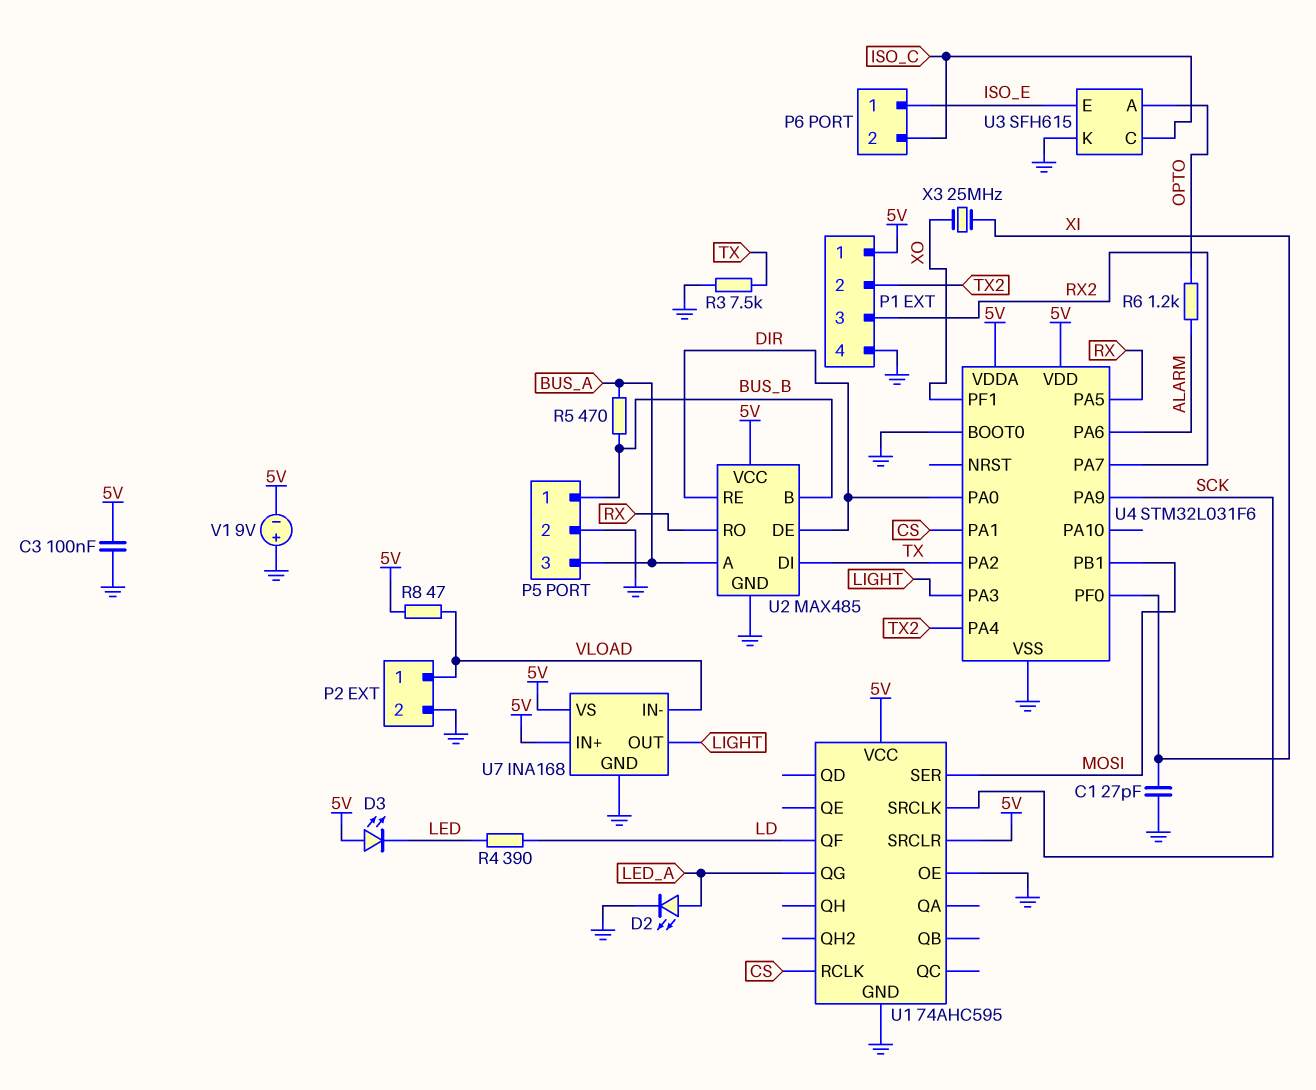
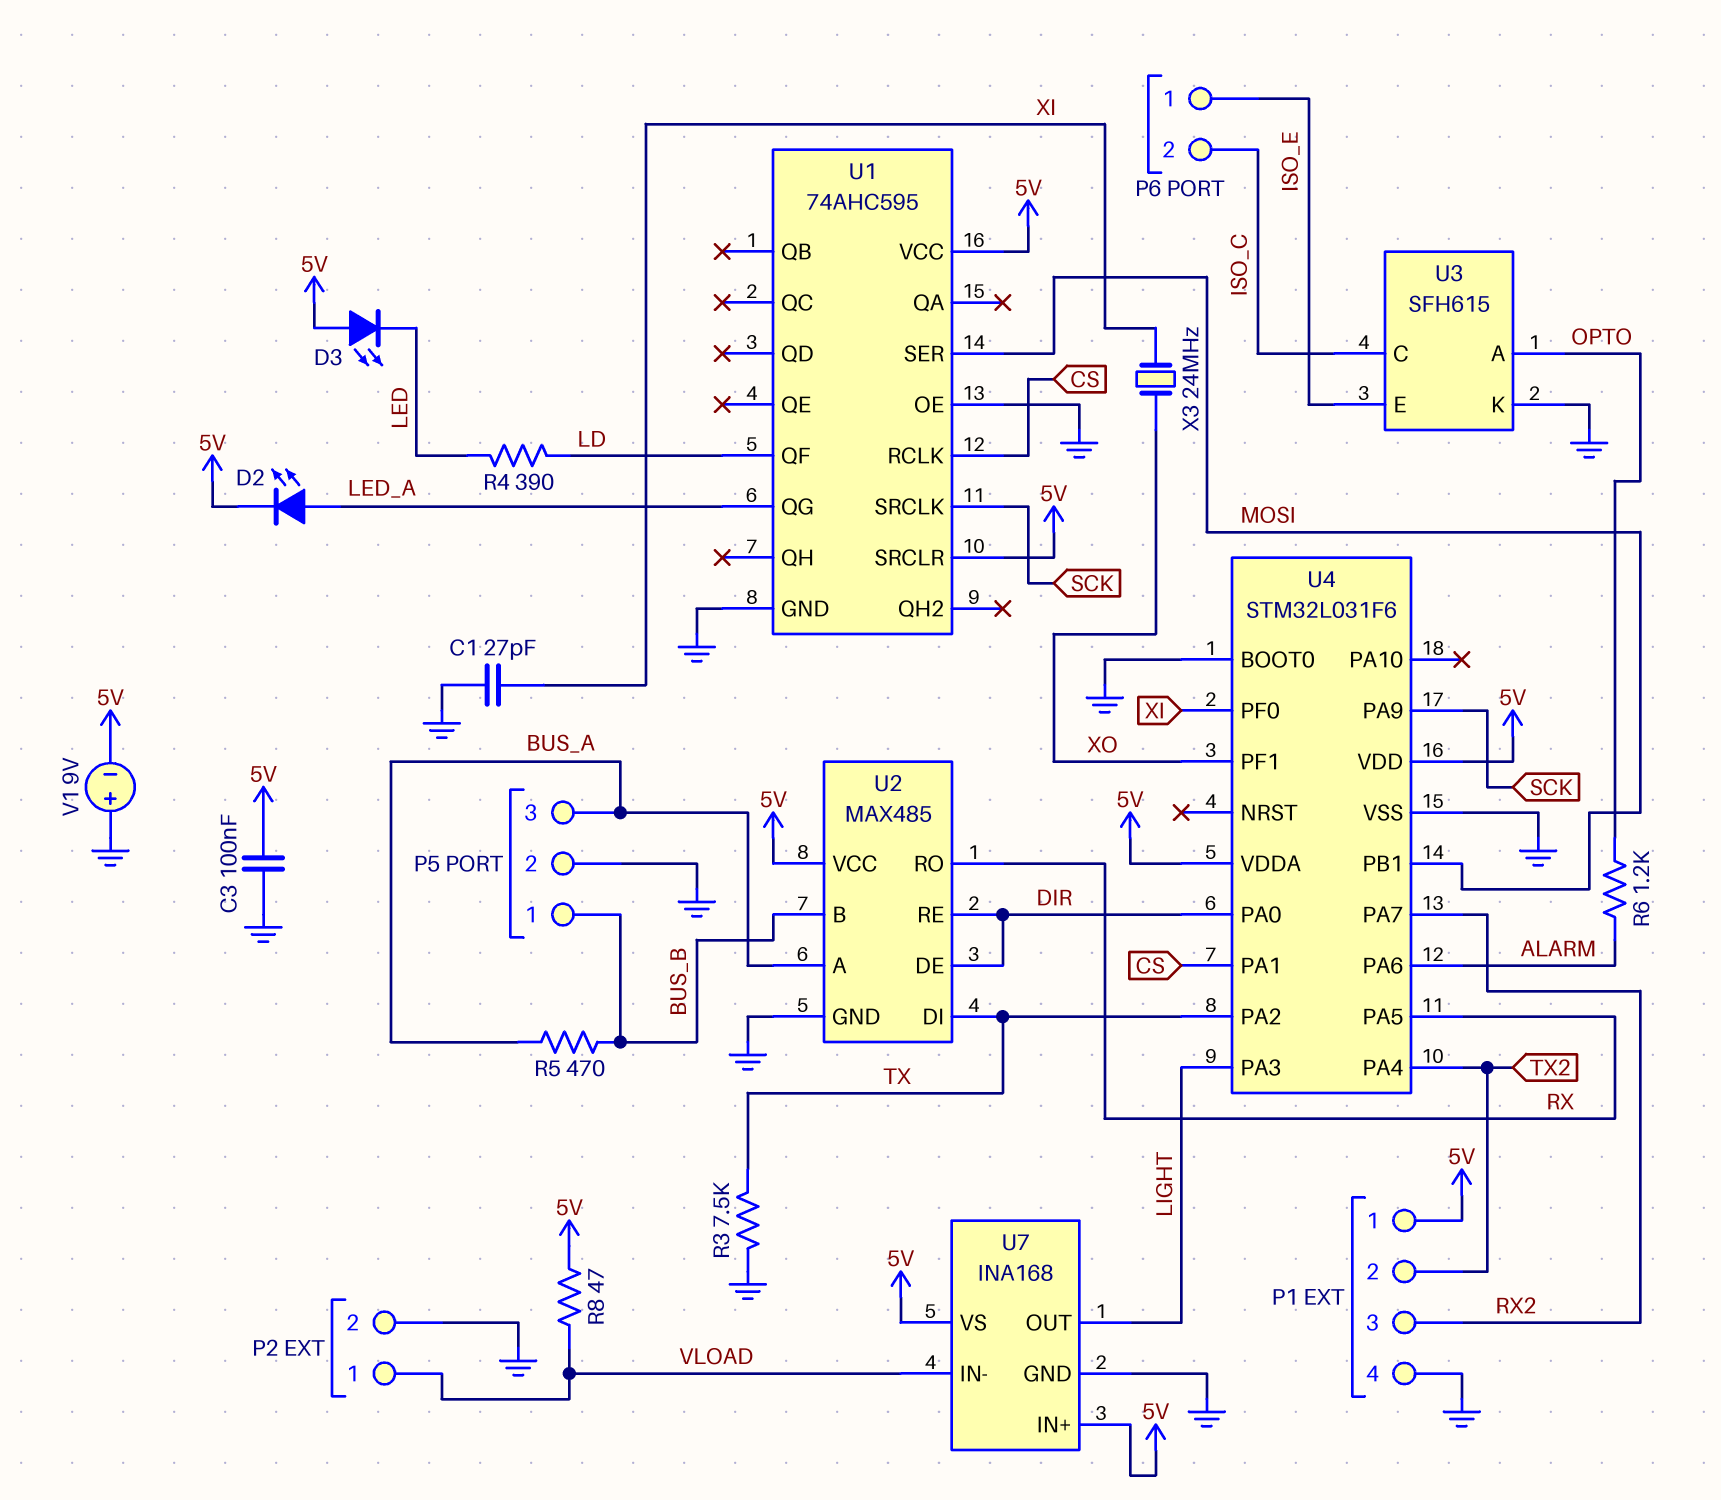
D2: LED (A LED_A, K GND) -> LED (A LED_A, K 5V)
X3: 25MHz (XI, XO) -> 24MHz (XI, XO)

